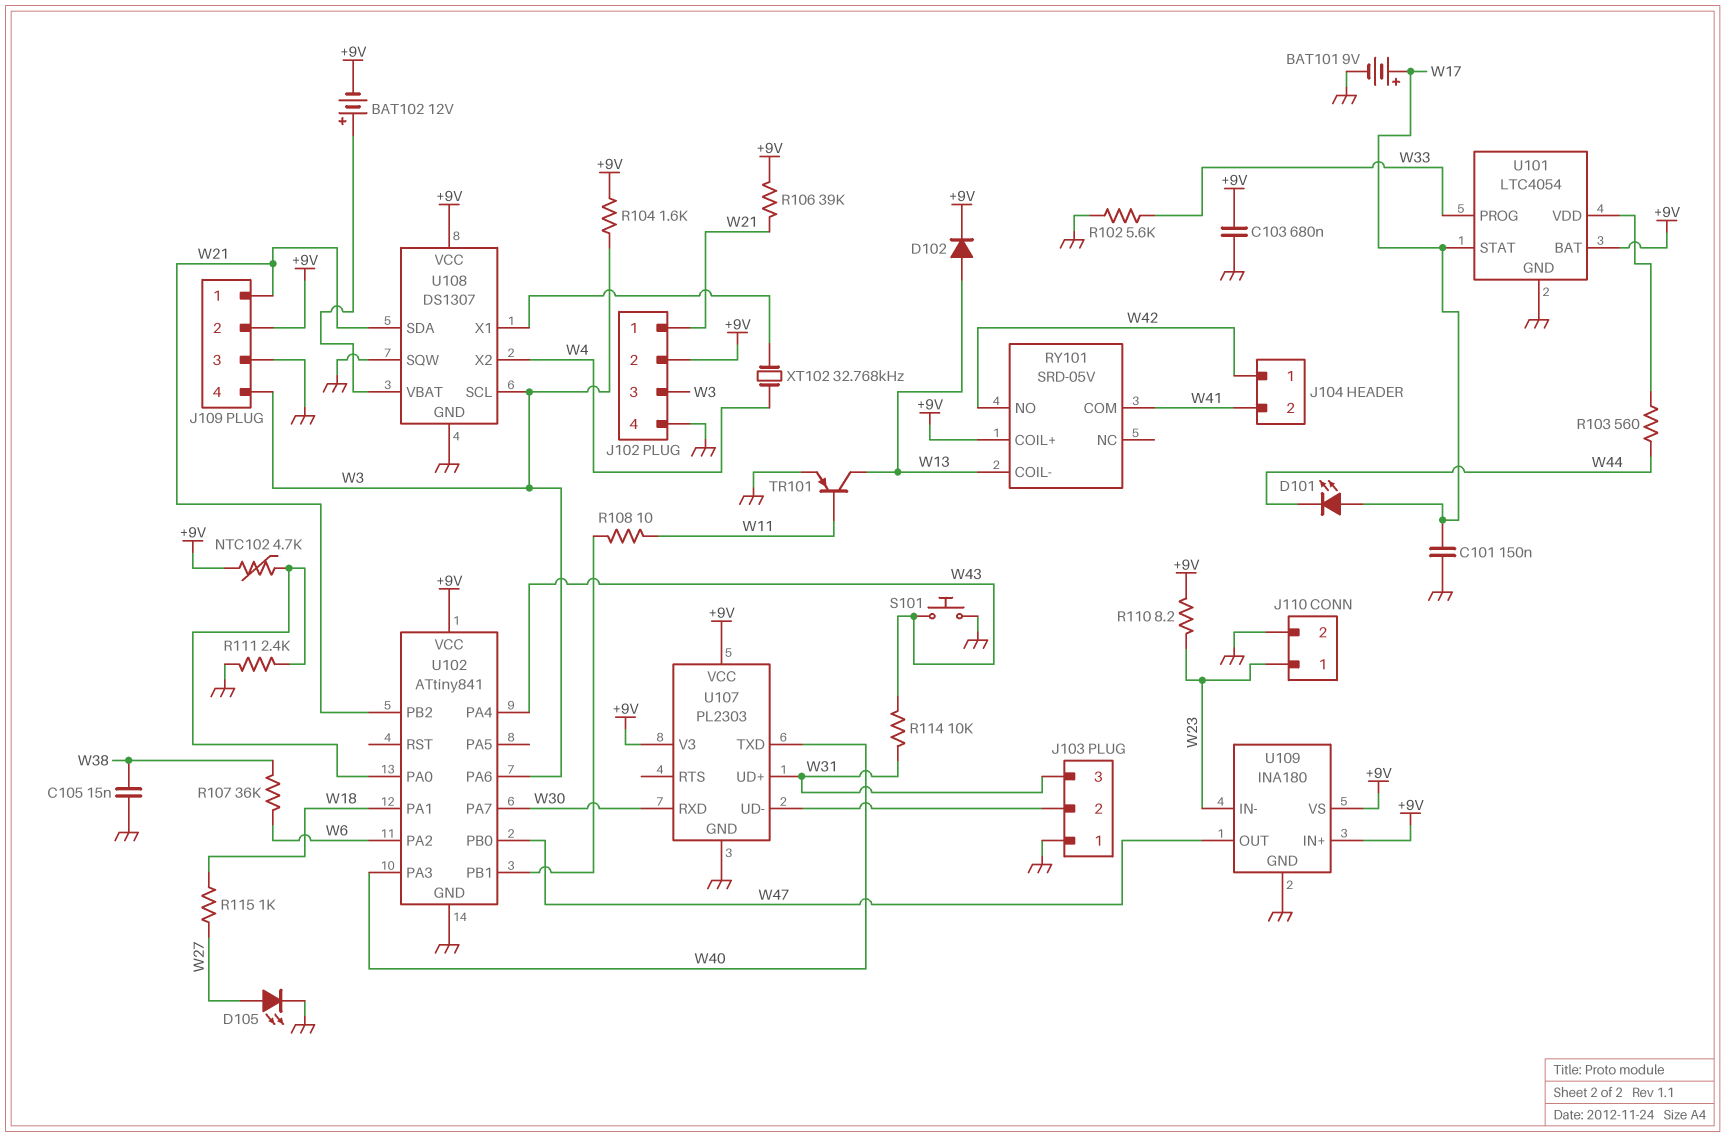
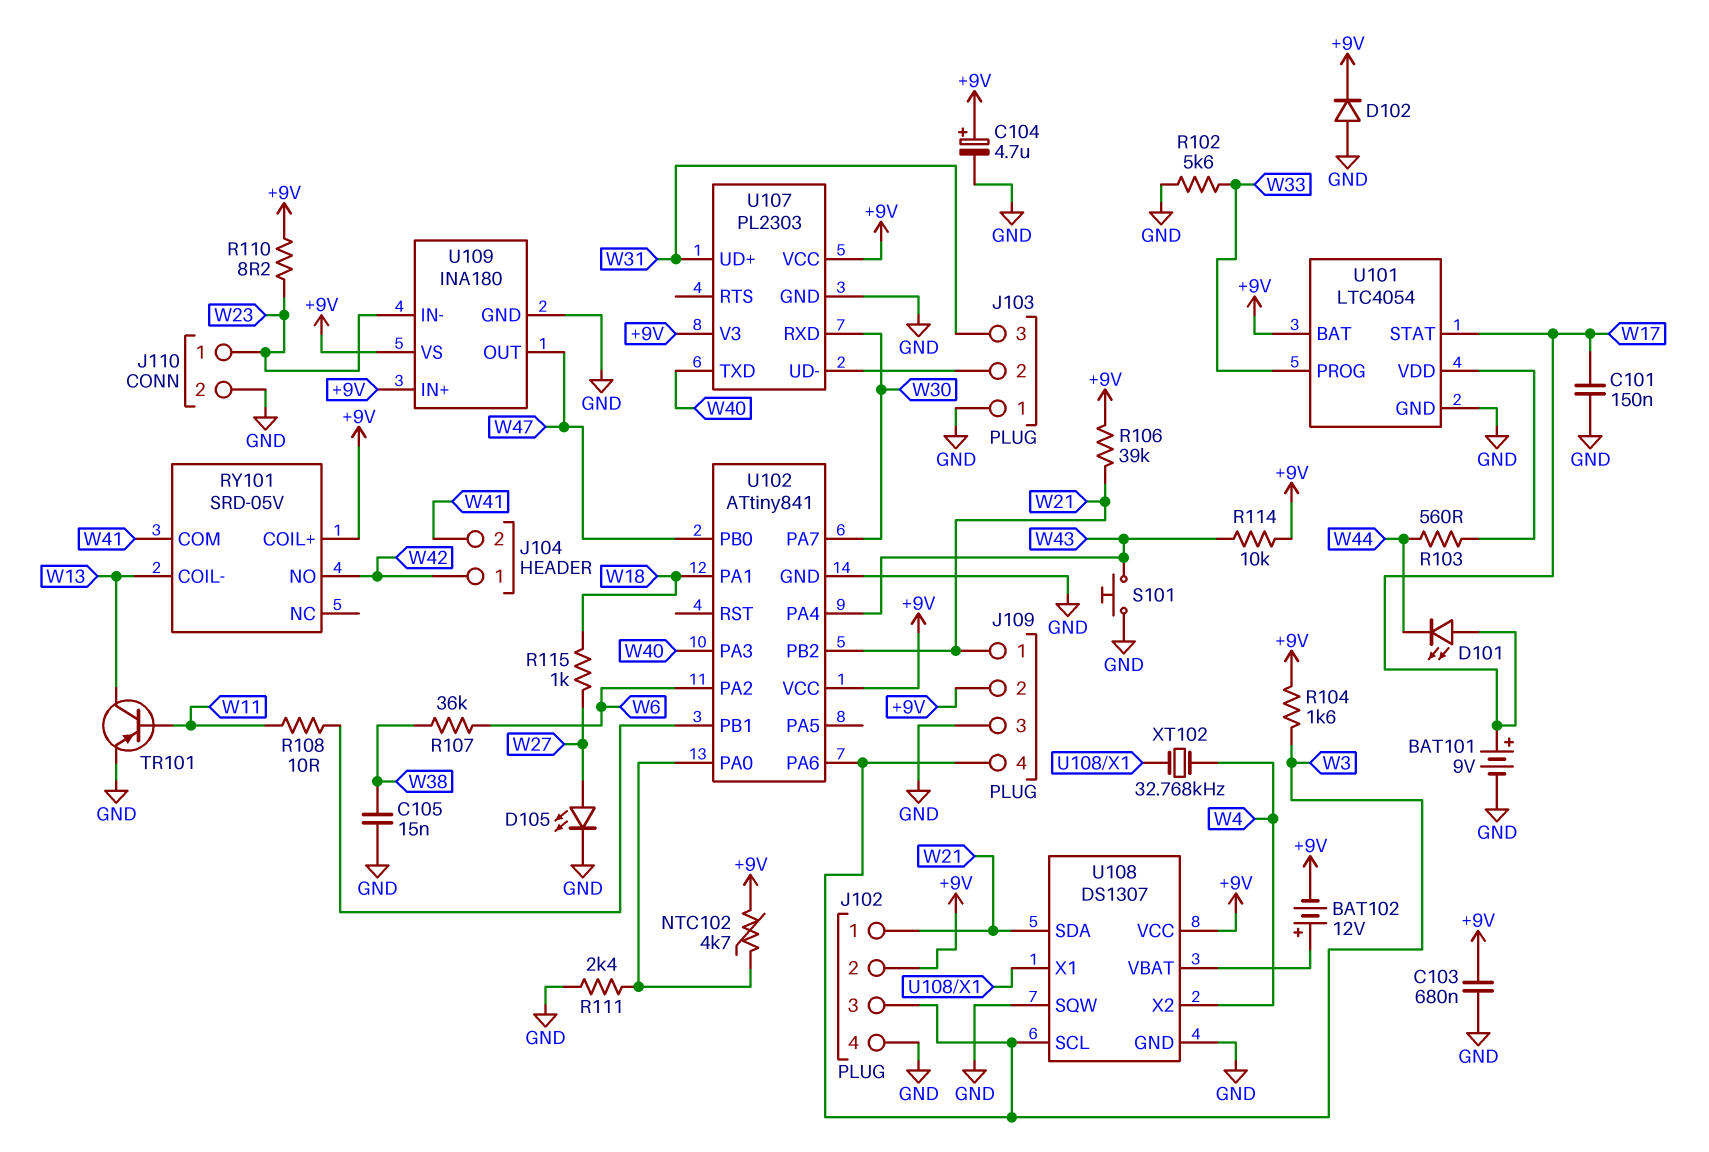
C104: none -> 4.7uF (plus +9V, minus GND)
D102: diode (A W13, K +9V) -> diode (A GND, K +9V)
R114: 10k (W31, W43) -> 10k (+9V, W43)

